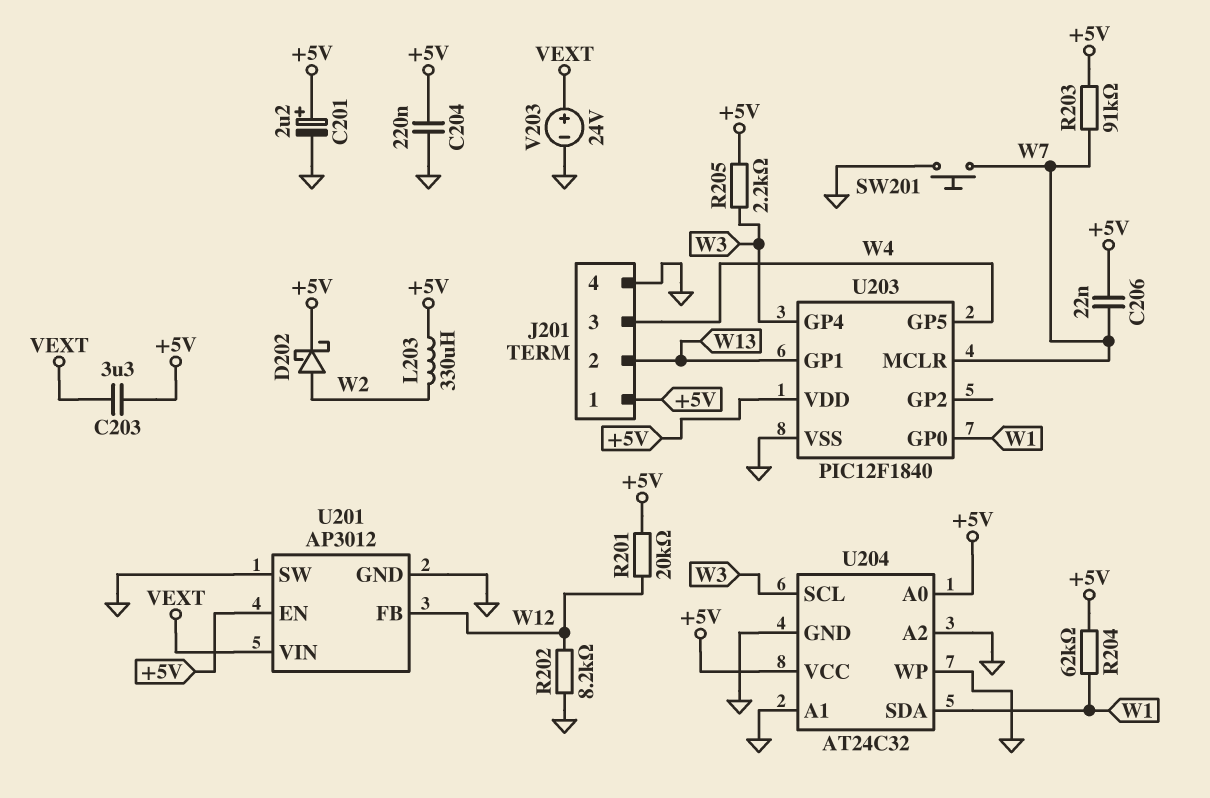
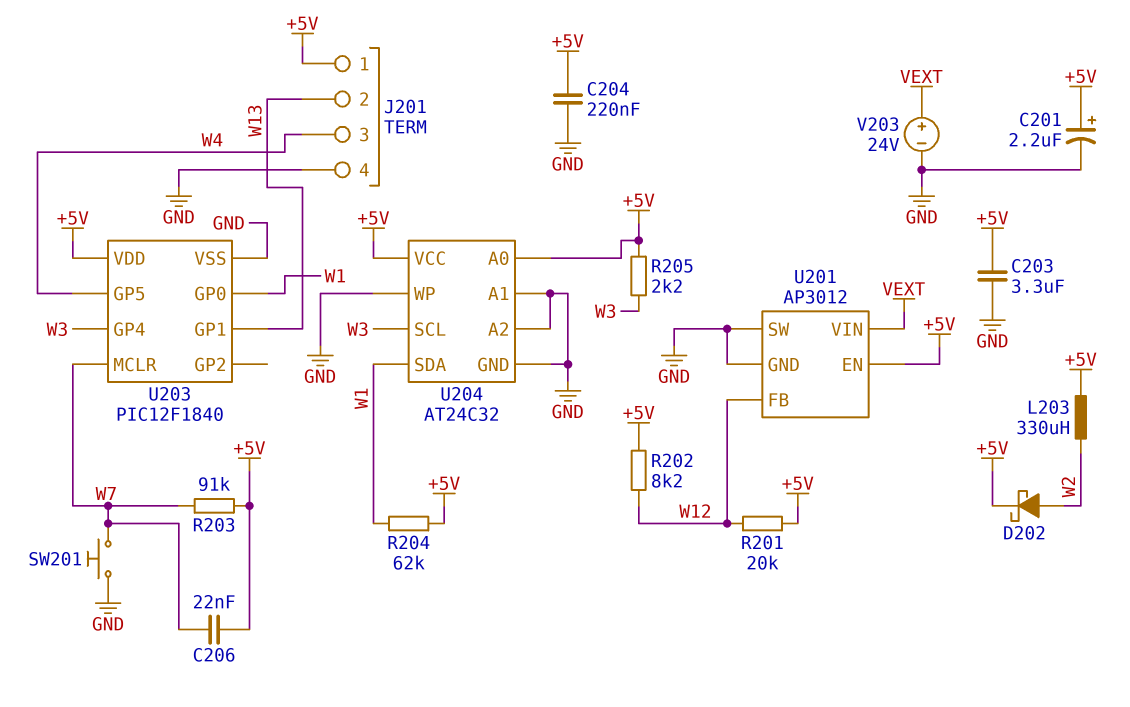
C203: 3.3uF (+5V, VEXT) -> 3.3uF (+5V, GND)
R202: 8.2k (GND, W12) -> 8.2k (+5V, W12)

